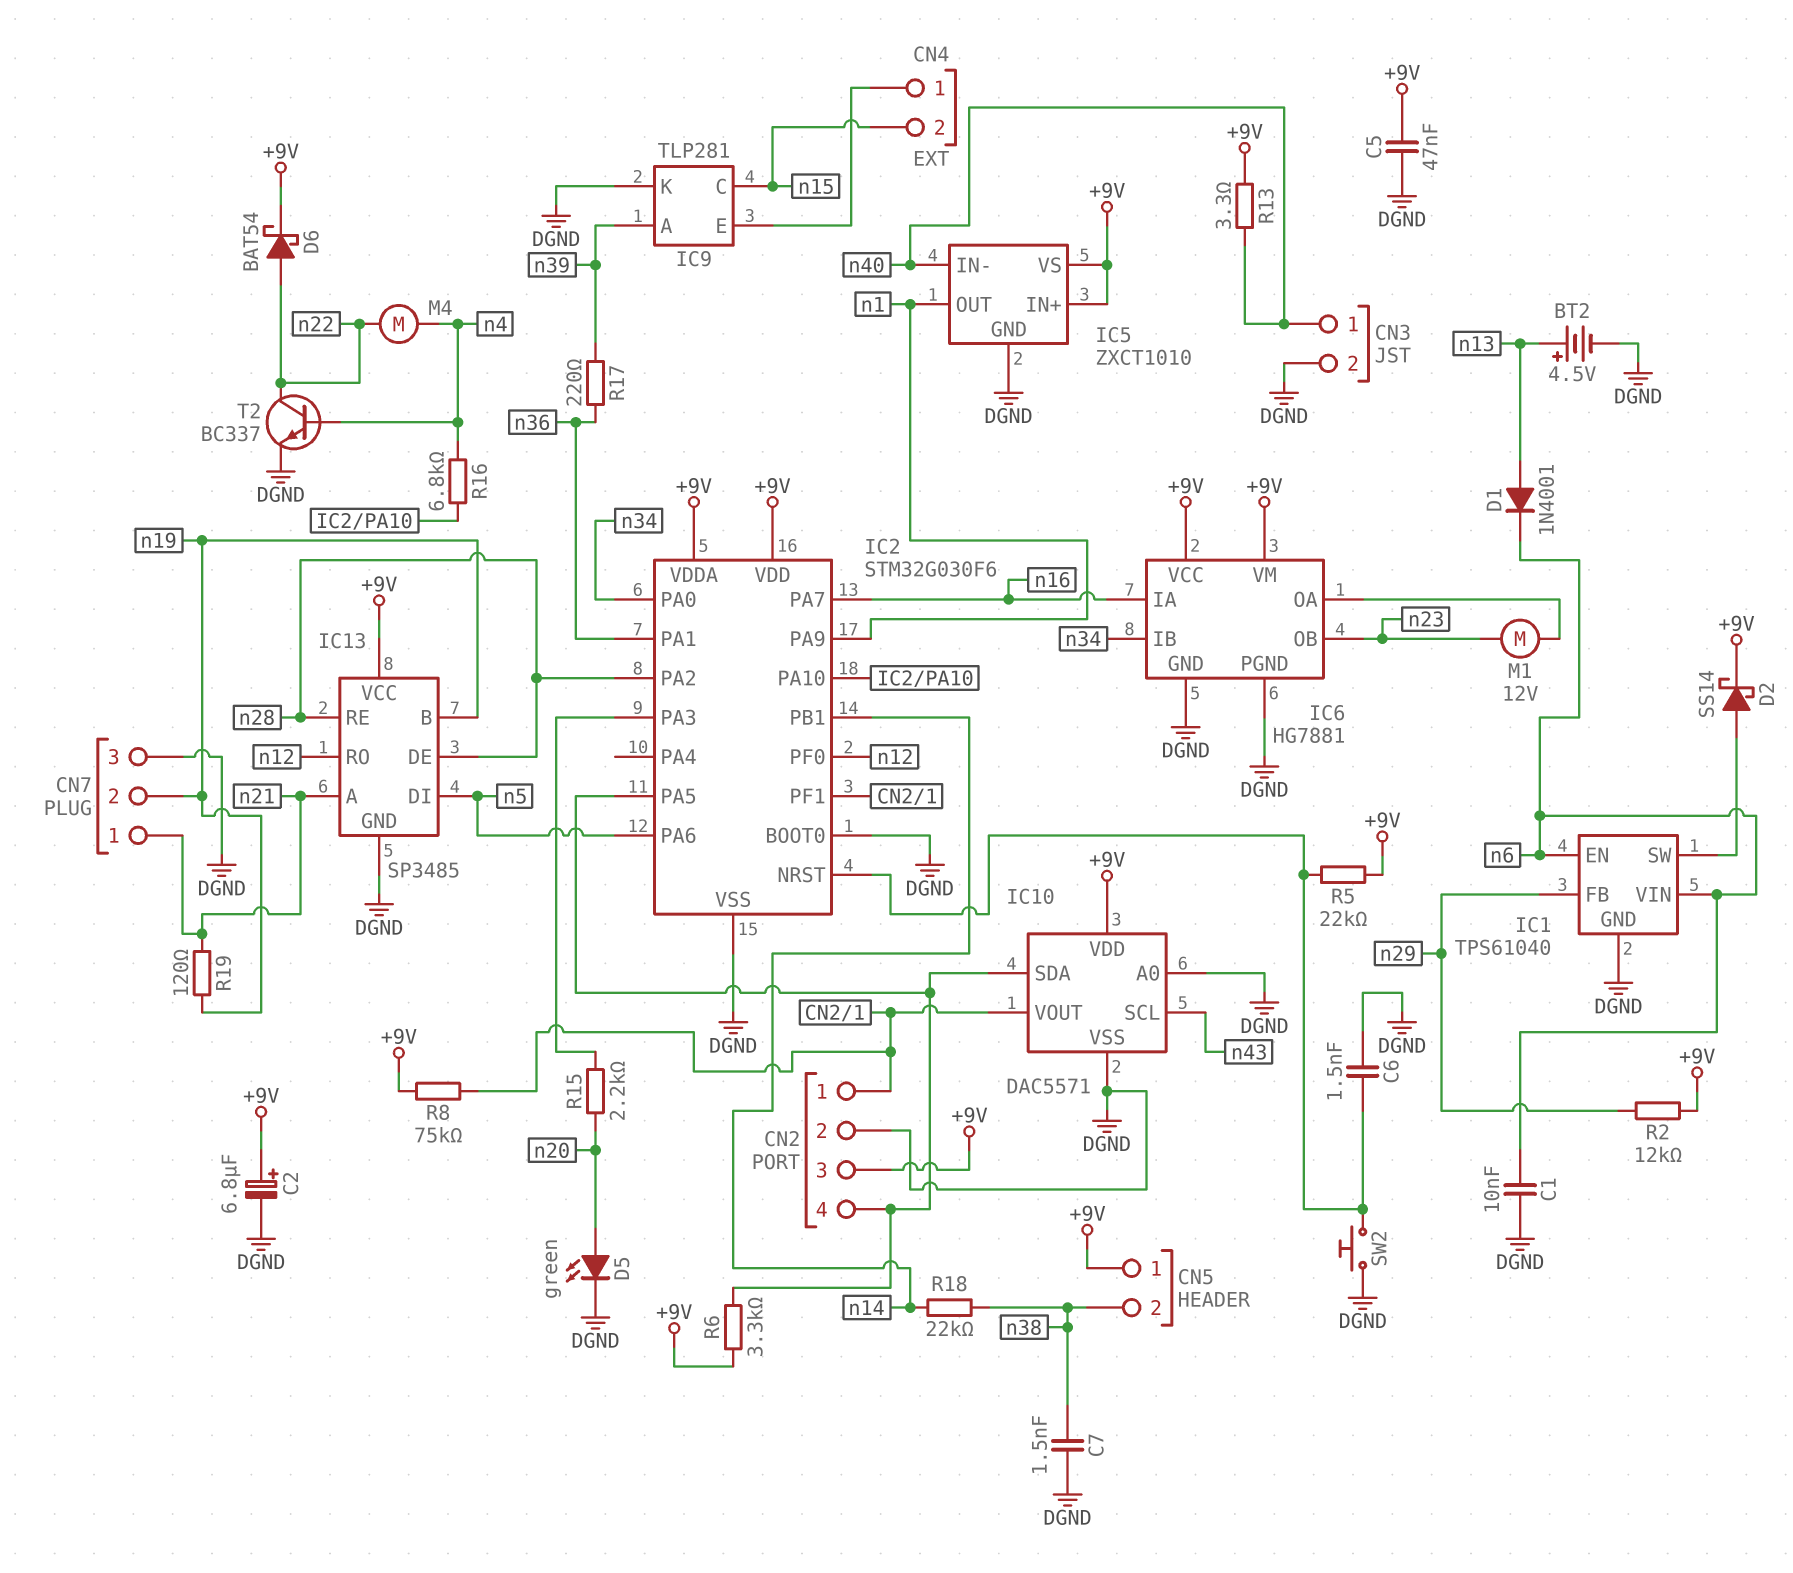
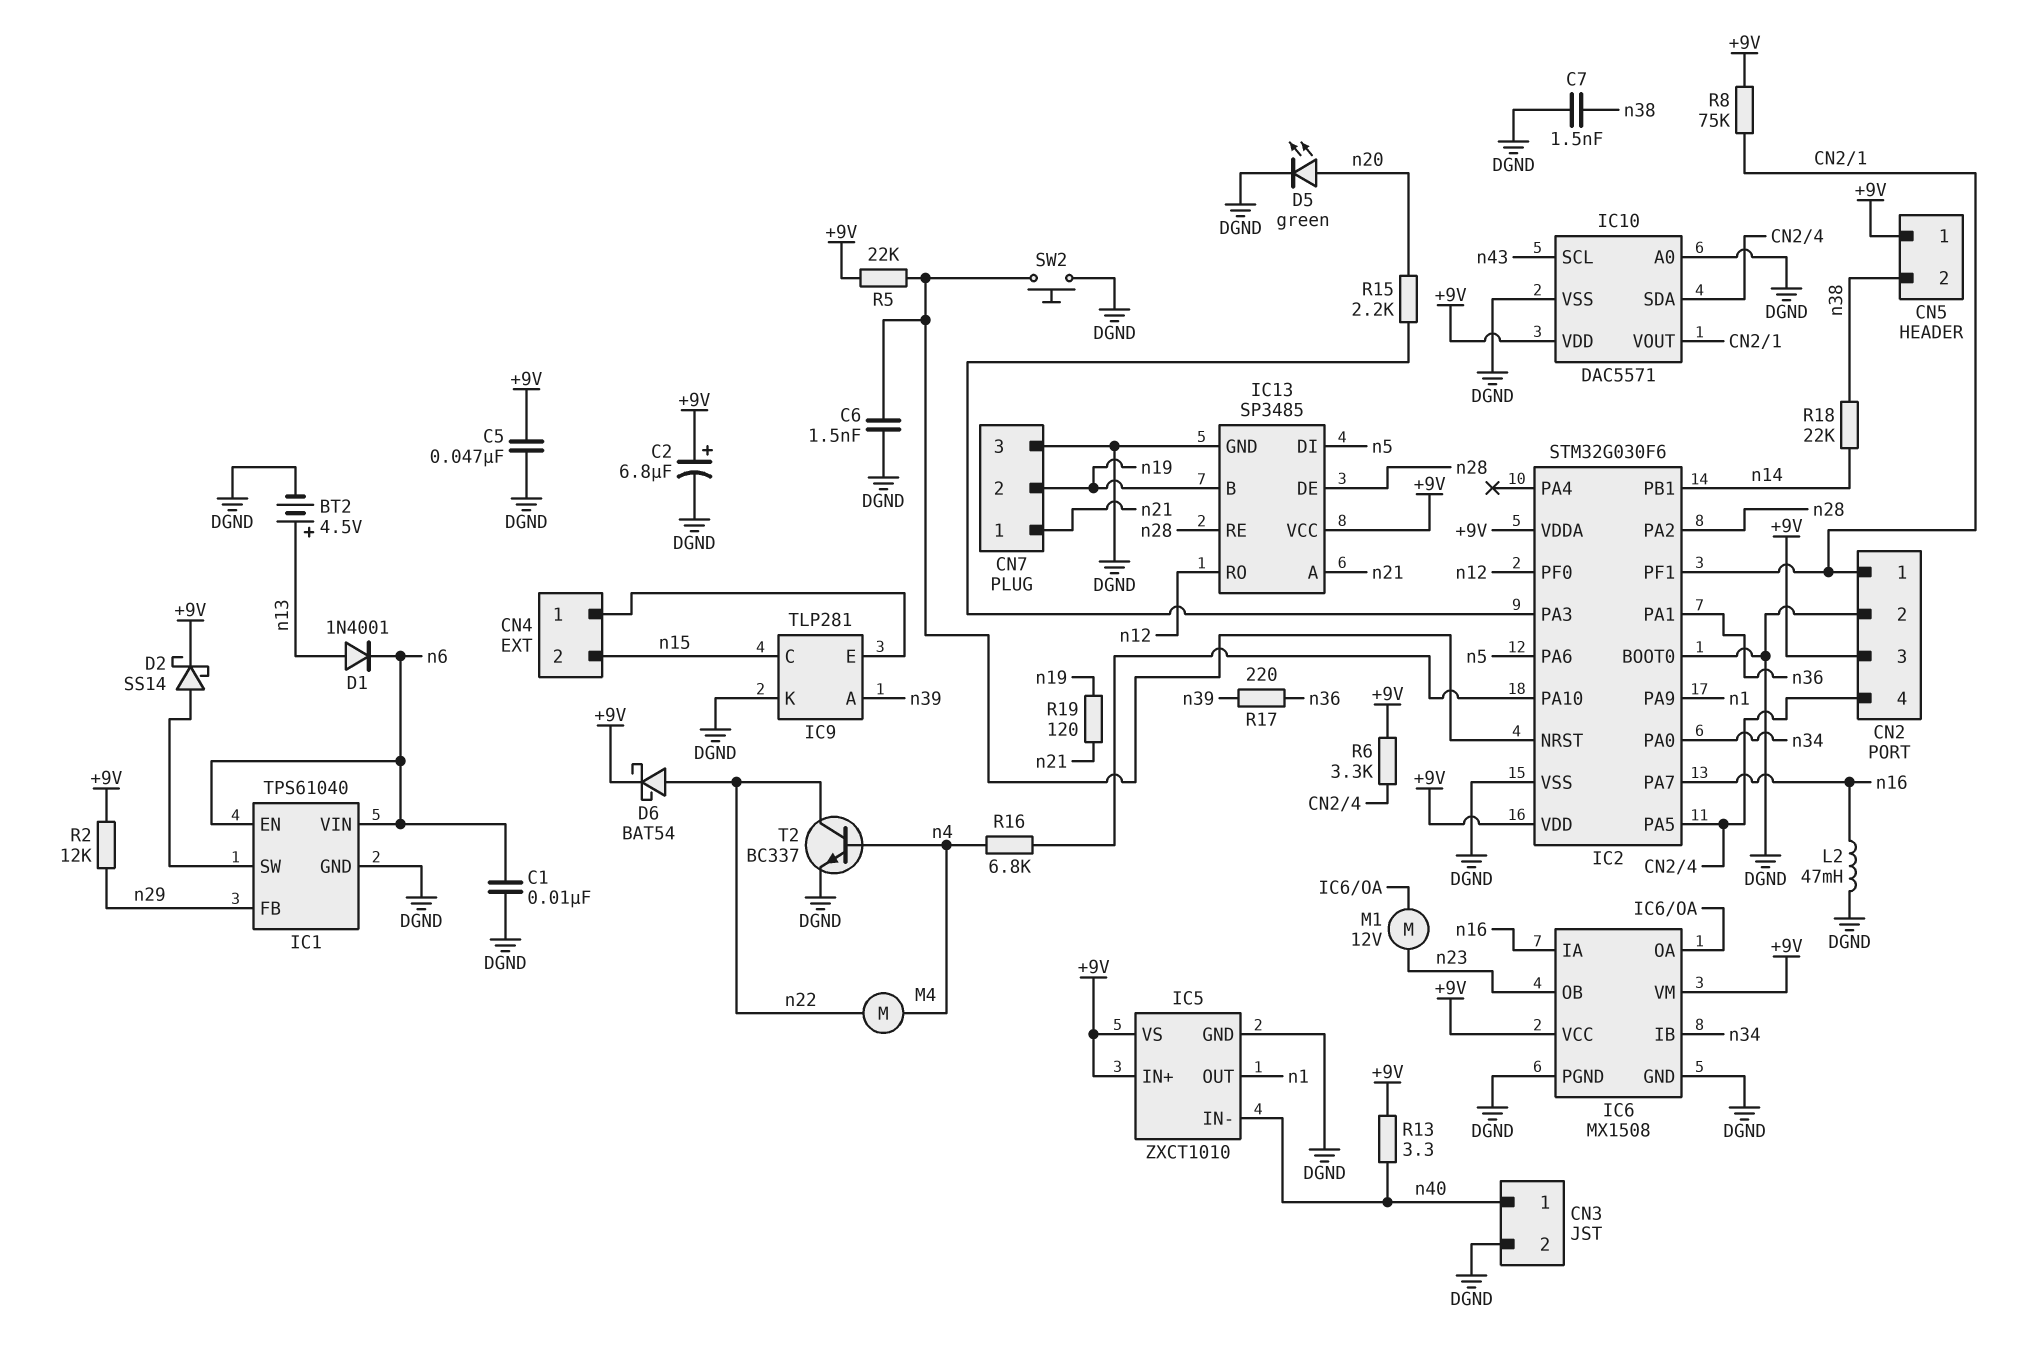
IC6: HG7881 -> MX1508
L2: none -> 47mH (DGND, n16)

